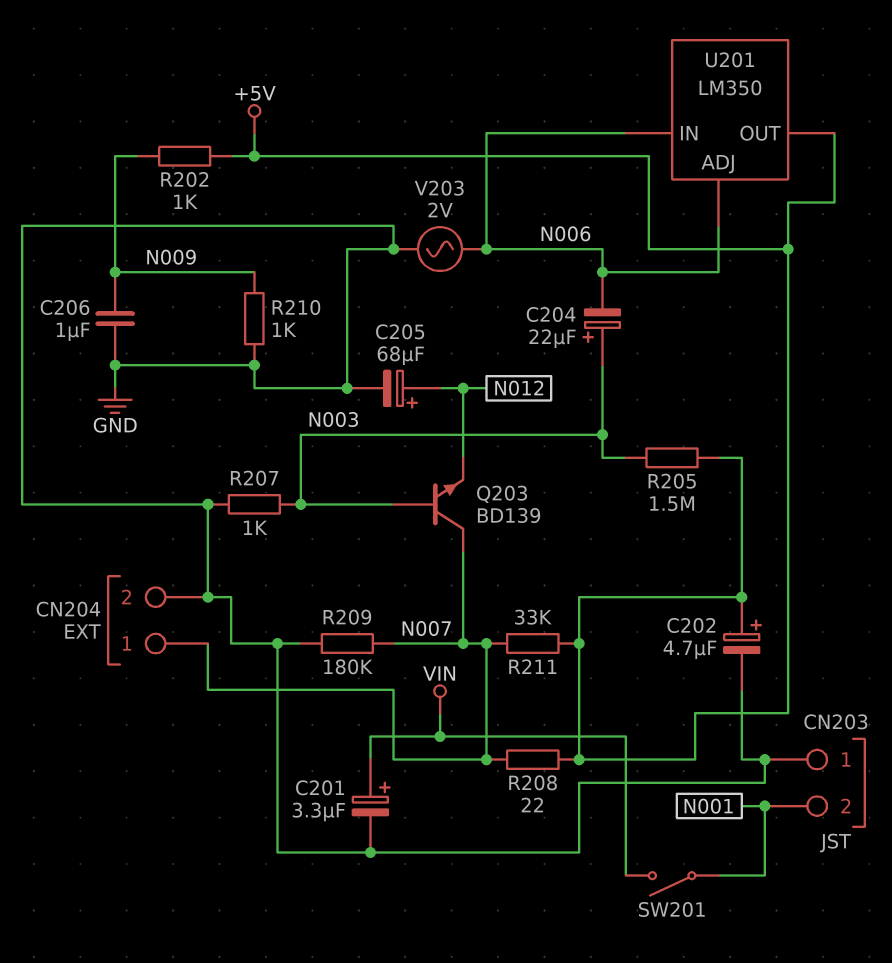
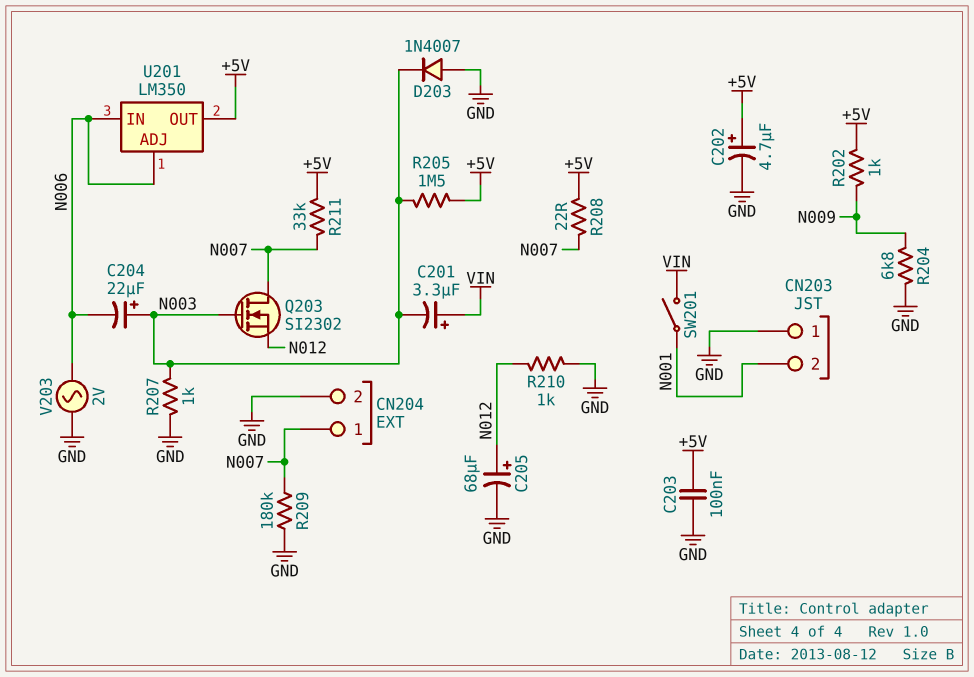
C201: 3.3uF (plus VIN, minus GND) -> 3.3uF (plus VIN, minus N003)
C203: none -> 100nF (+5V, GND)
C206: 1uF (GND, N009) -> none
D203: none -> diode 1N4007 (A GND, K N003)
Q203: NPN BD139 (B N003, C N007, E N012) -> NMOS SI2302 (G N003, D N007, S N012)
R204: none -> 6.8k (GND, N009)
R210: 1k (GND, N009) -> 1k (GND, N012)

